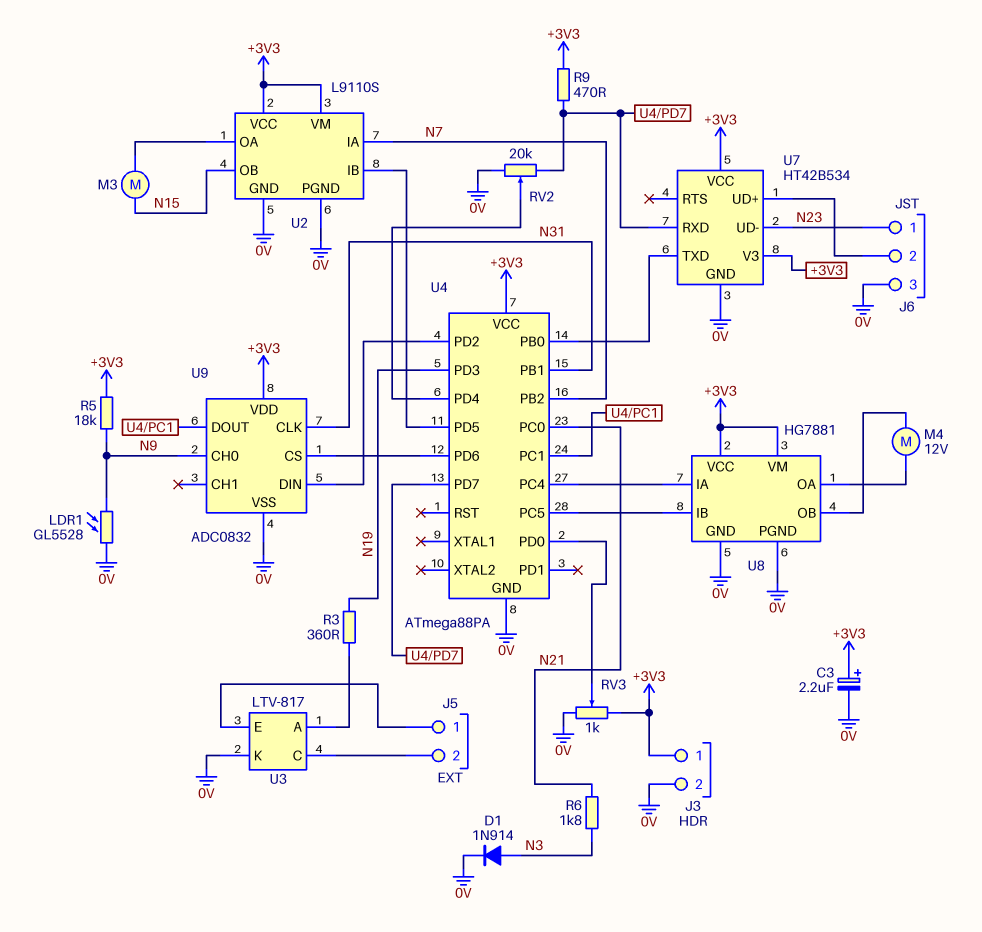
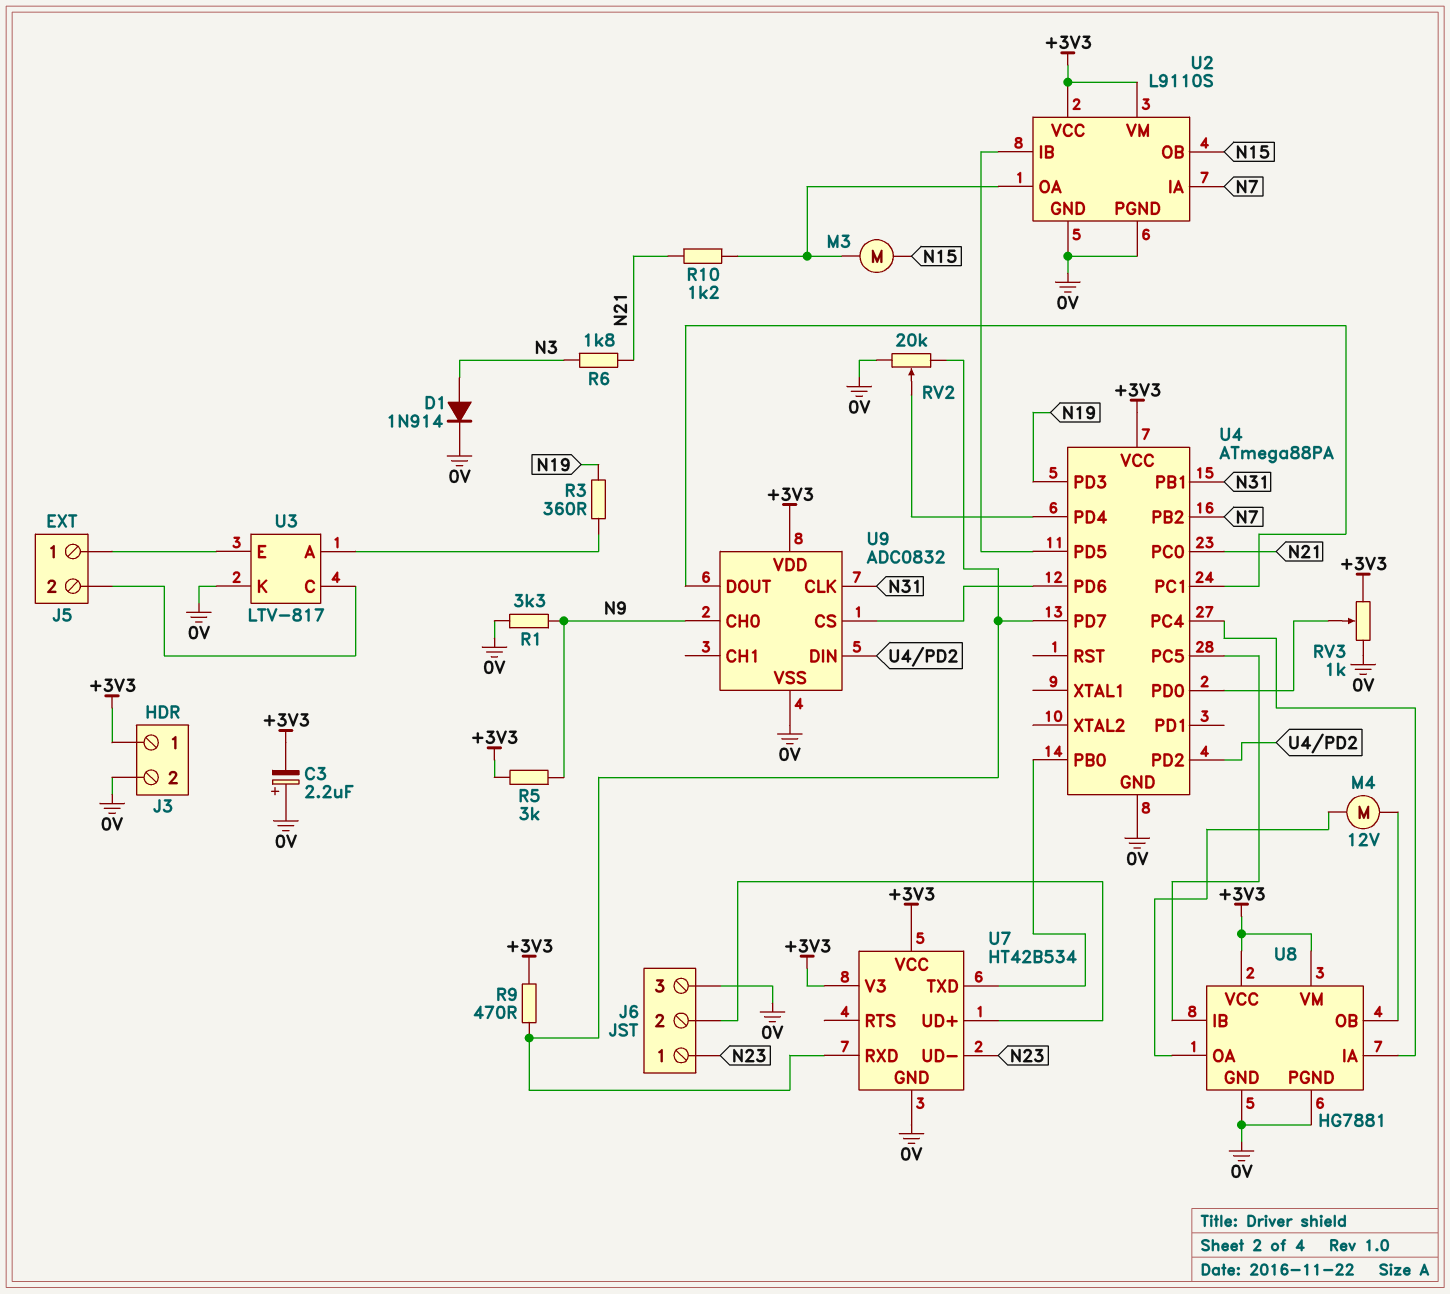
C3: 2.2uF (plus +3V3, minus 0V) -> 2.2uF (plus 0V, minus +3V3)
LDR1: GL5528 (0V, N9) -> none
R1: none -> 3.3k (0V, N9)
R5: 18k (+3V3, N9) -> 3k (+3V3, N9)
R10: none -> 1.2k (N21, U2/OA)

